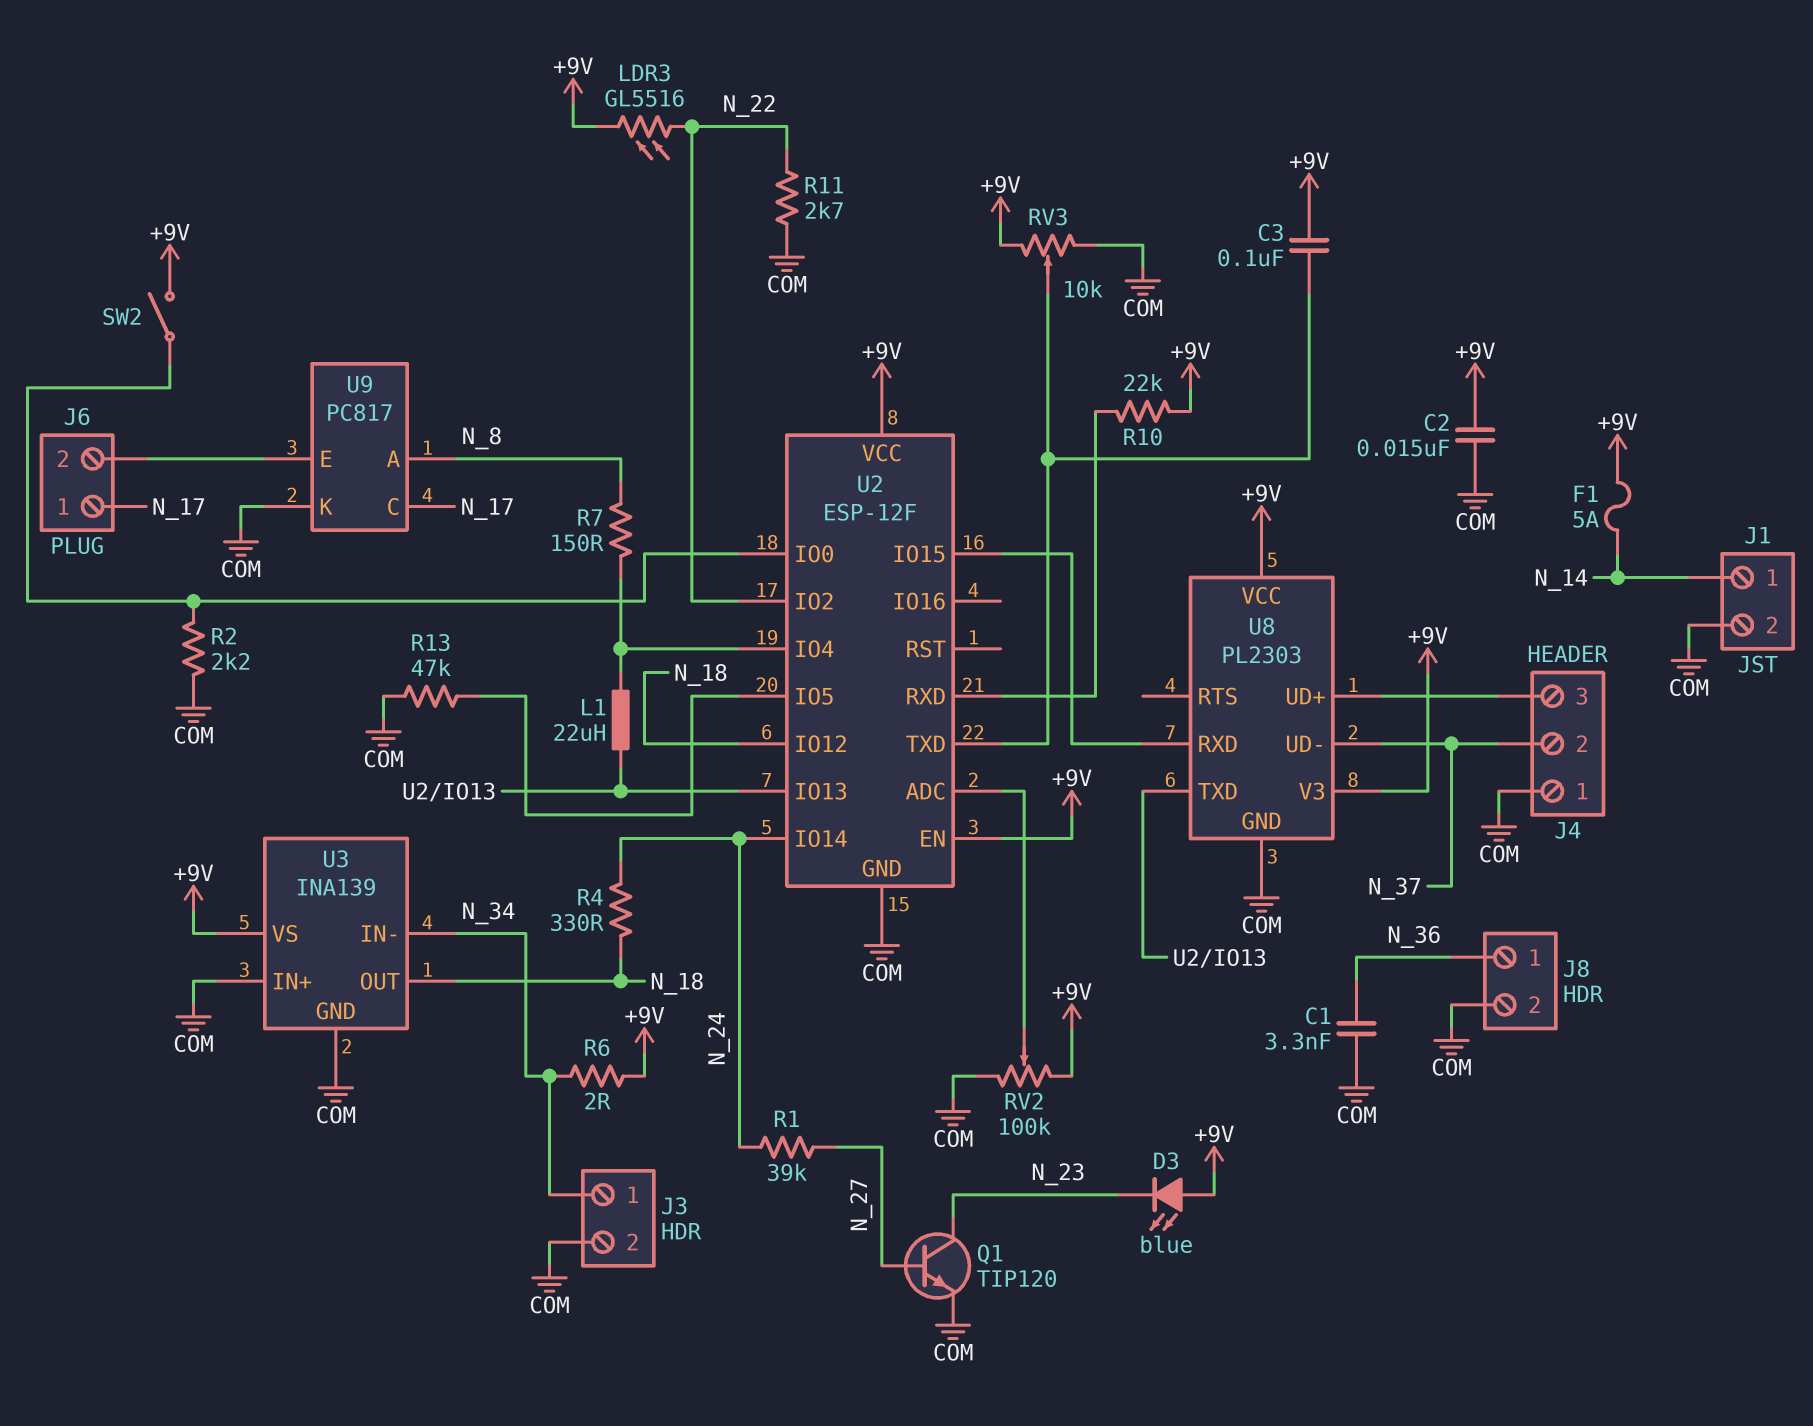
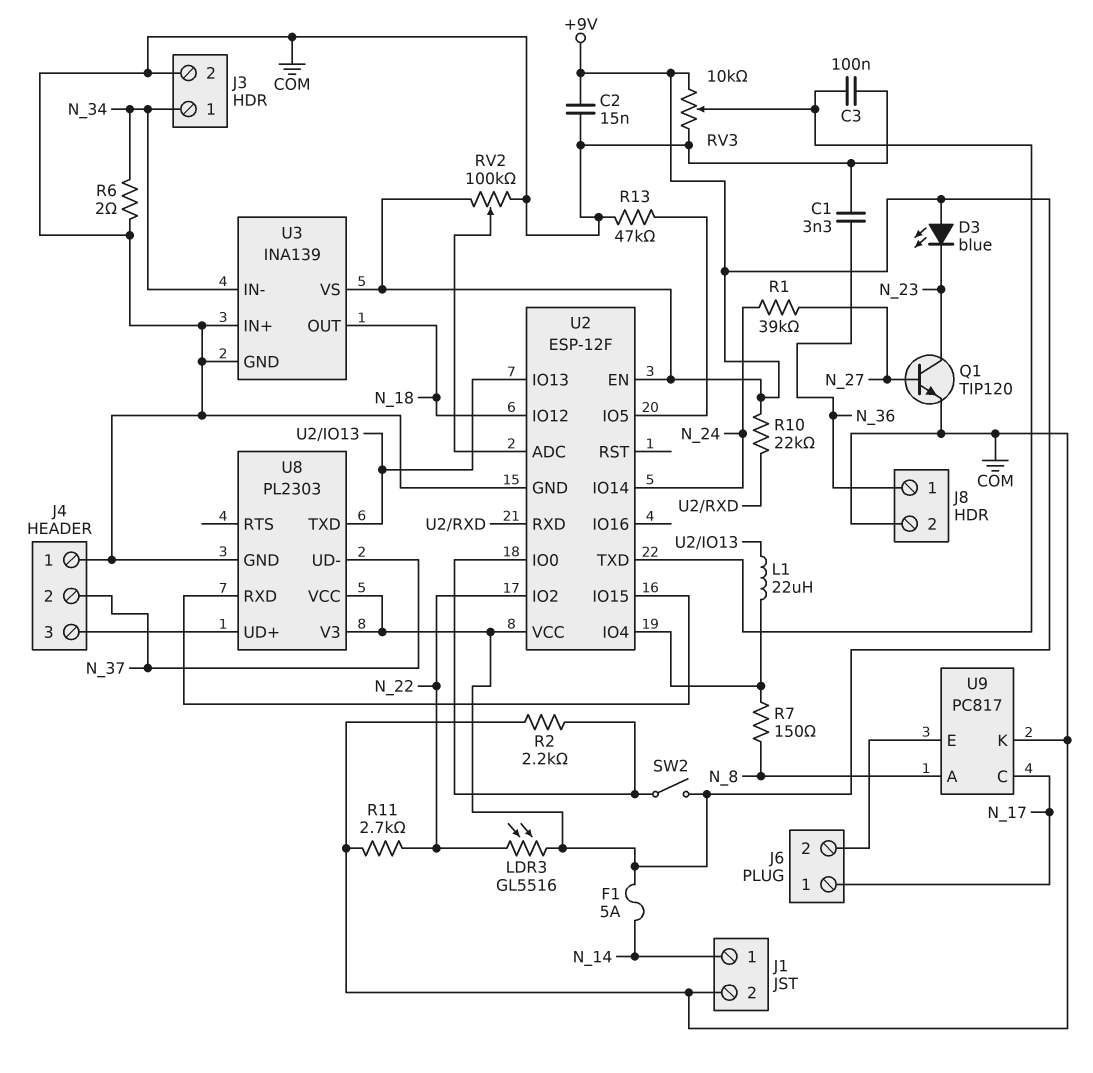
C3: 100nF (+9V, U2/TXD) -> 100nF (COM, U2/TXD)
R4: 330 (N_18, N_24) -> none
R6: 2 (+9V, N_34) -> 2 (COM, N_34)

